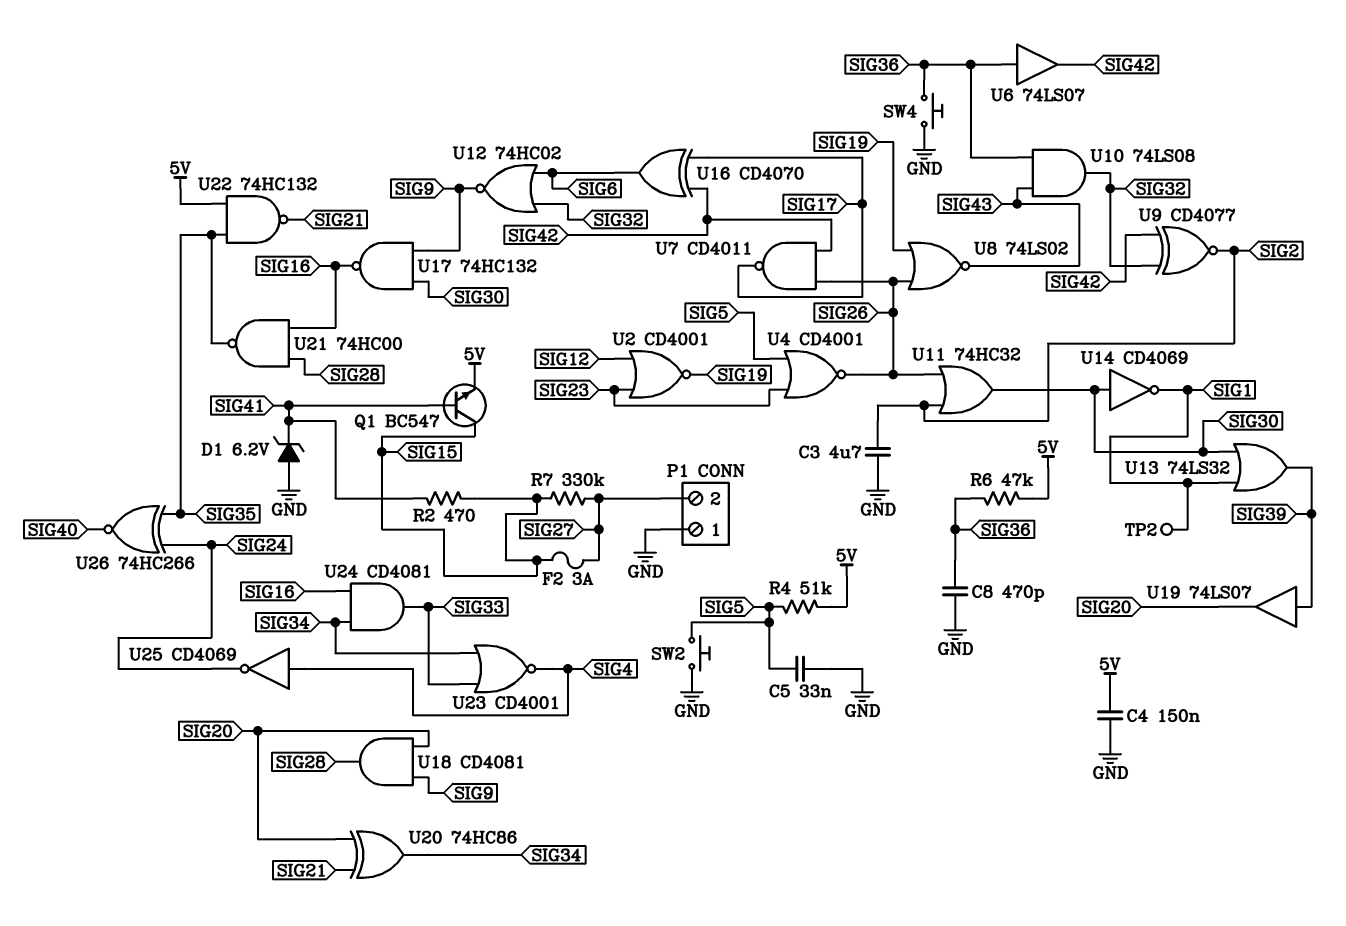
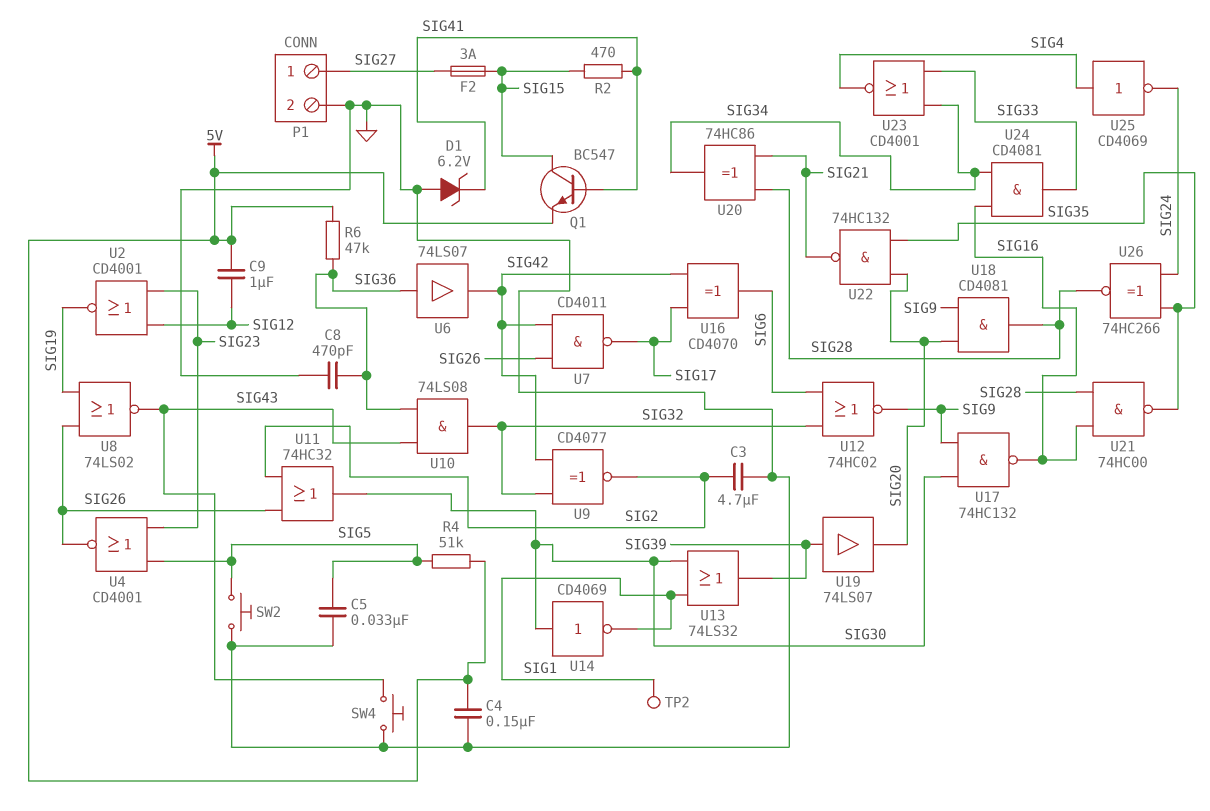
C9: none -> 1uF (5V, SIG12)
P1 pin 1: GND -> SIG27
P1 pin 2: SIG27 -> GND
R7: 330k (SIG15, SIG27) -> none
SW4: button (GND, SIG36) -> button (GND, SIG43)
U20: XOR 74HC86 (in SIG20, in SIG21, out SIG34) -> XOR 74HC86 (in SIG21, in SIG28, out SIG34)
U22: NAND 74HC132 (in 5V, in SIG35, out SIG21) -> NAND 74HC132 (in SIG20, in SIG35, out SIG21)
U26: XNOR 74HC266 (in SIG24, in SIG35, out SIG40) -> XNOR 74HC266 (in SIG24, in SIG35, out SIG28)

